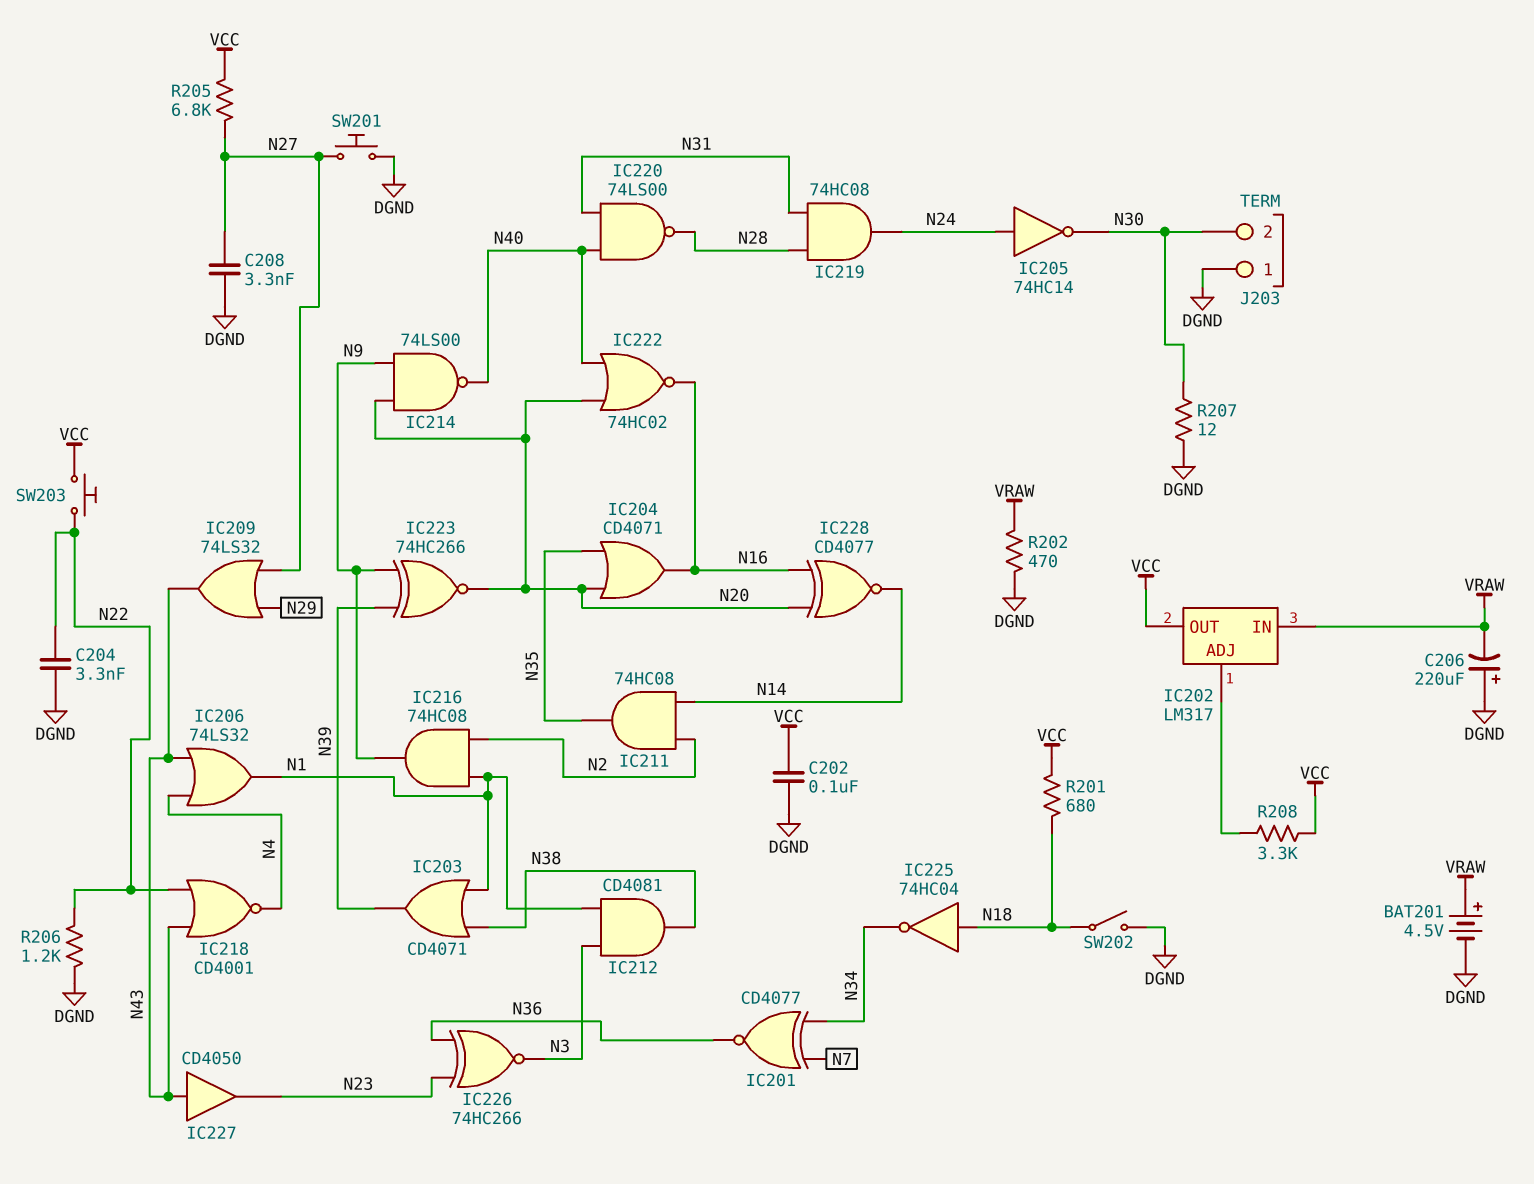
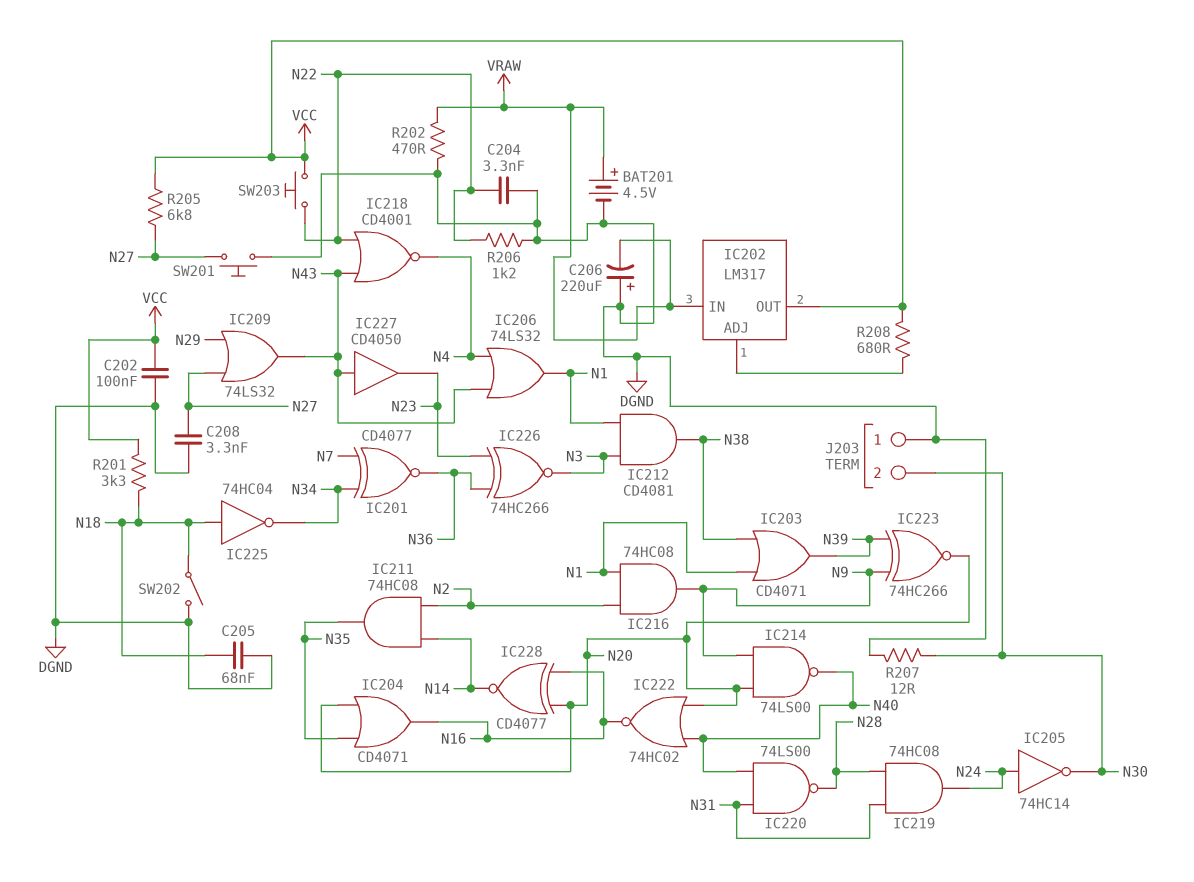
C205: none -> 68nF (DGND, N18)
R201: 680 (N18, VCC) -> 3.3k (N18, VCC)
R208: 3.3k (IC202/ADJ, VCC) -> 680 (IC202/ADJ, VCC)

